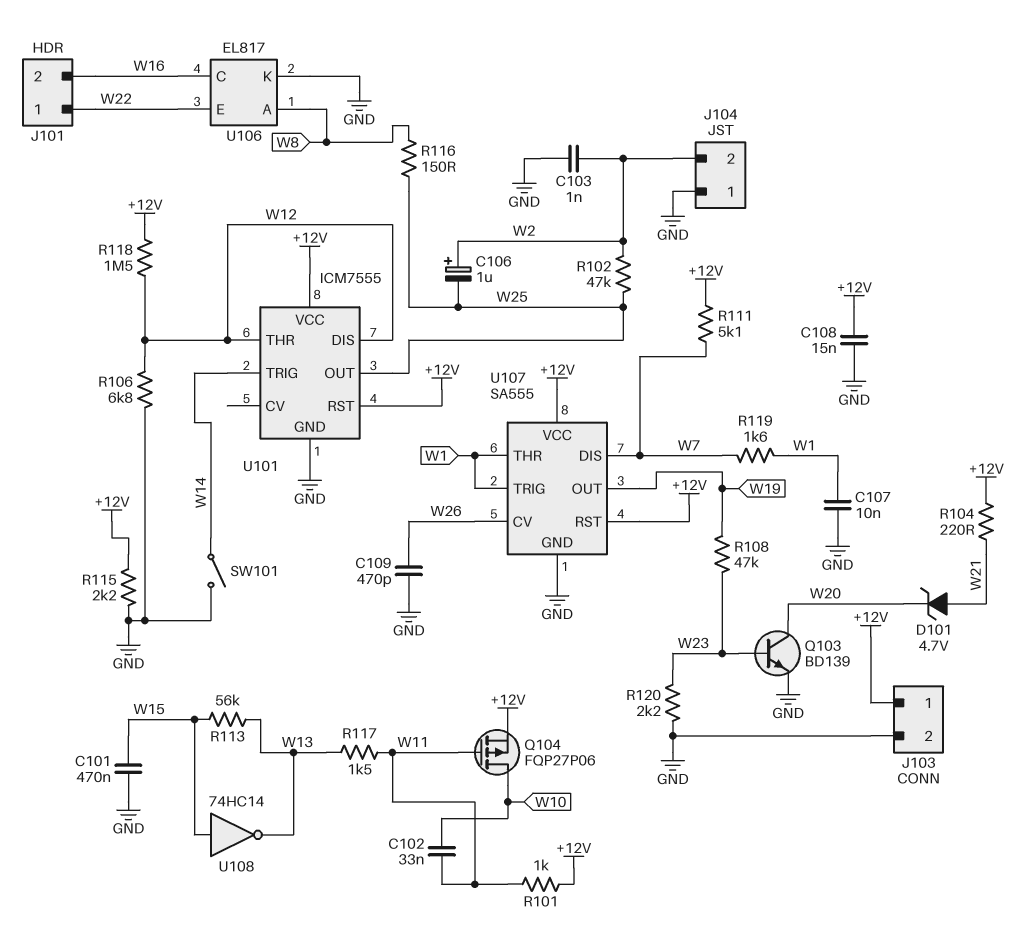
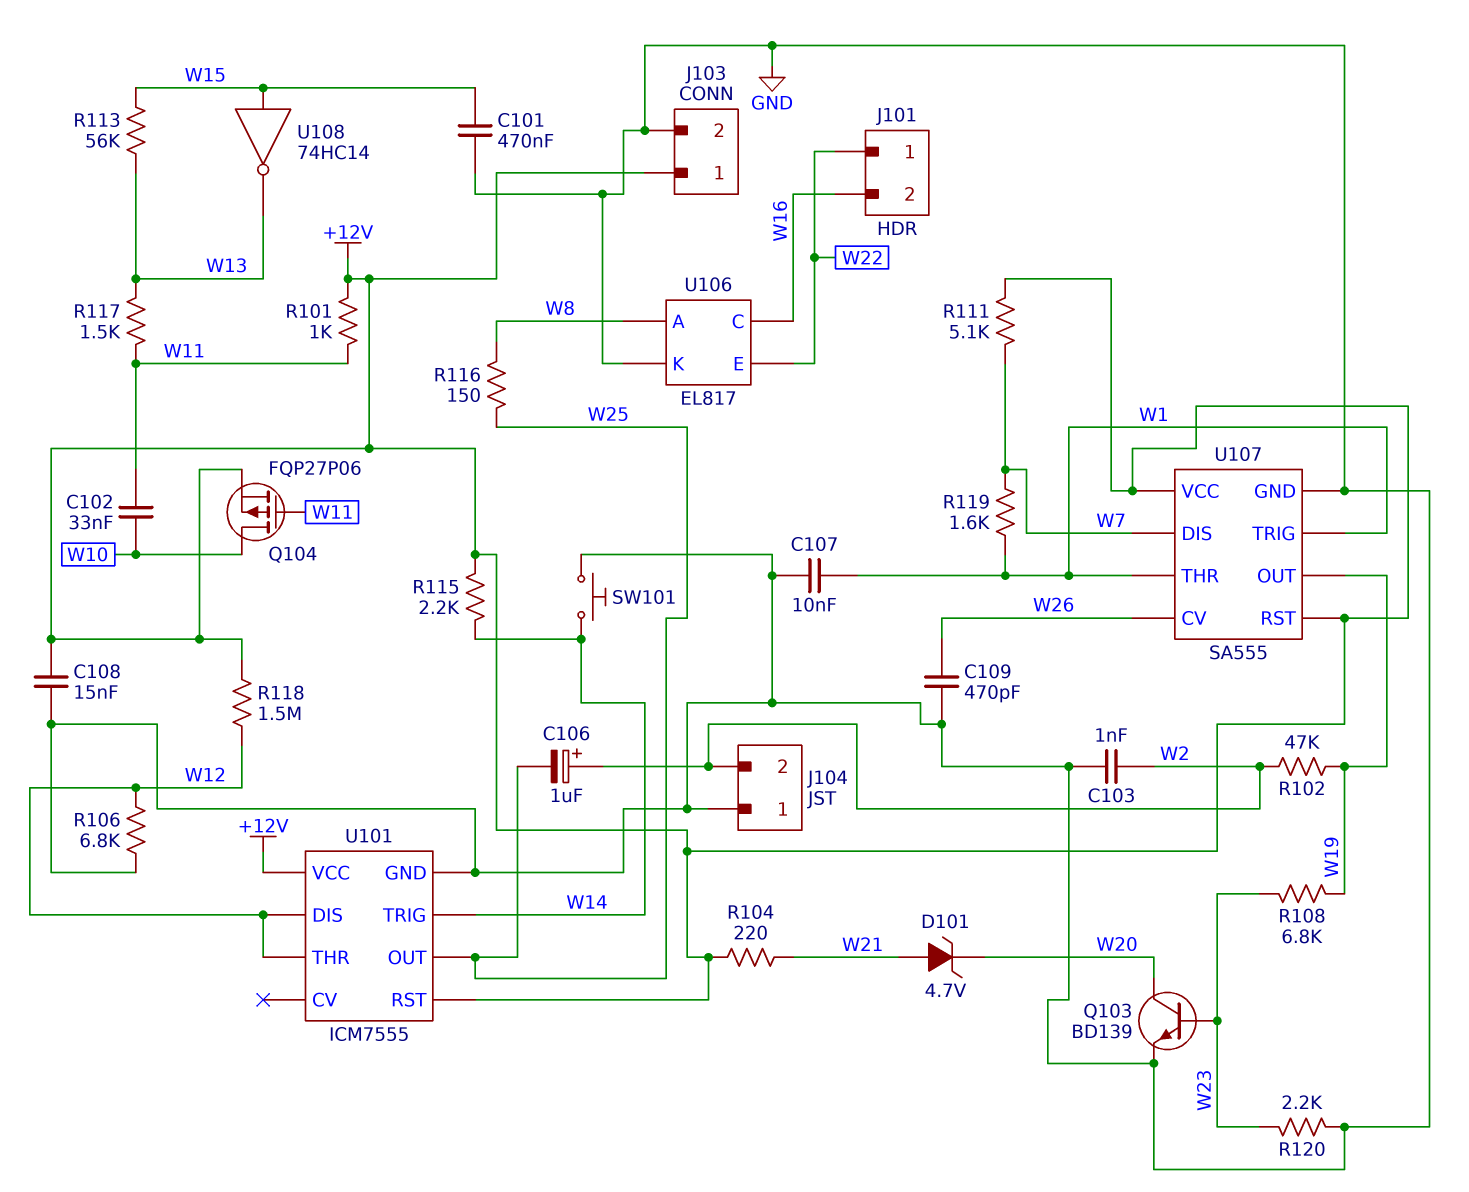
R102: 47k (W2, W25) -> 47k (W2, W19)
R108: 47k (W19, W23) -> 6.8k (W19, W23)
R115: 2.2k (+12V, GND) -> 2.2k (+12V, W14)
SW101: switch (GND, W14) -> button (GND, W14)

